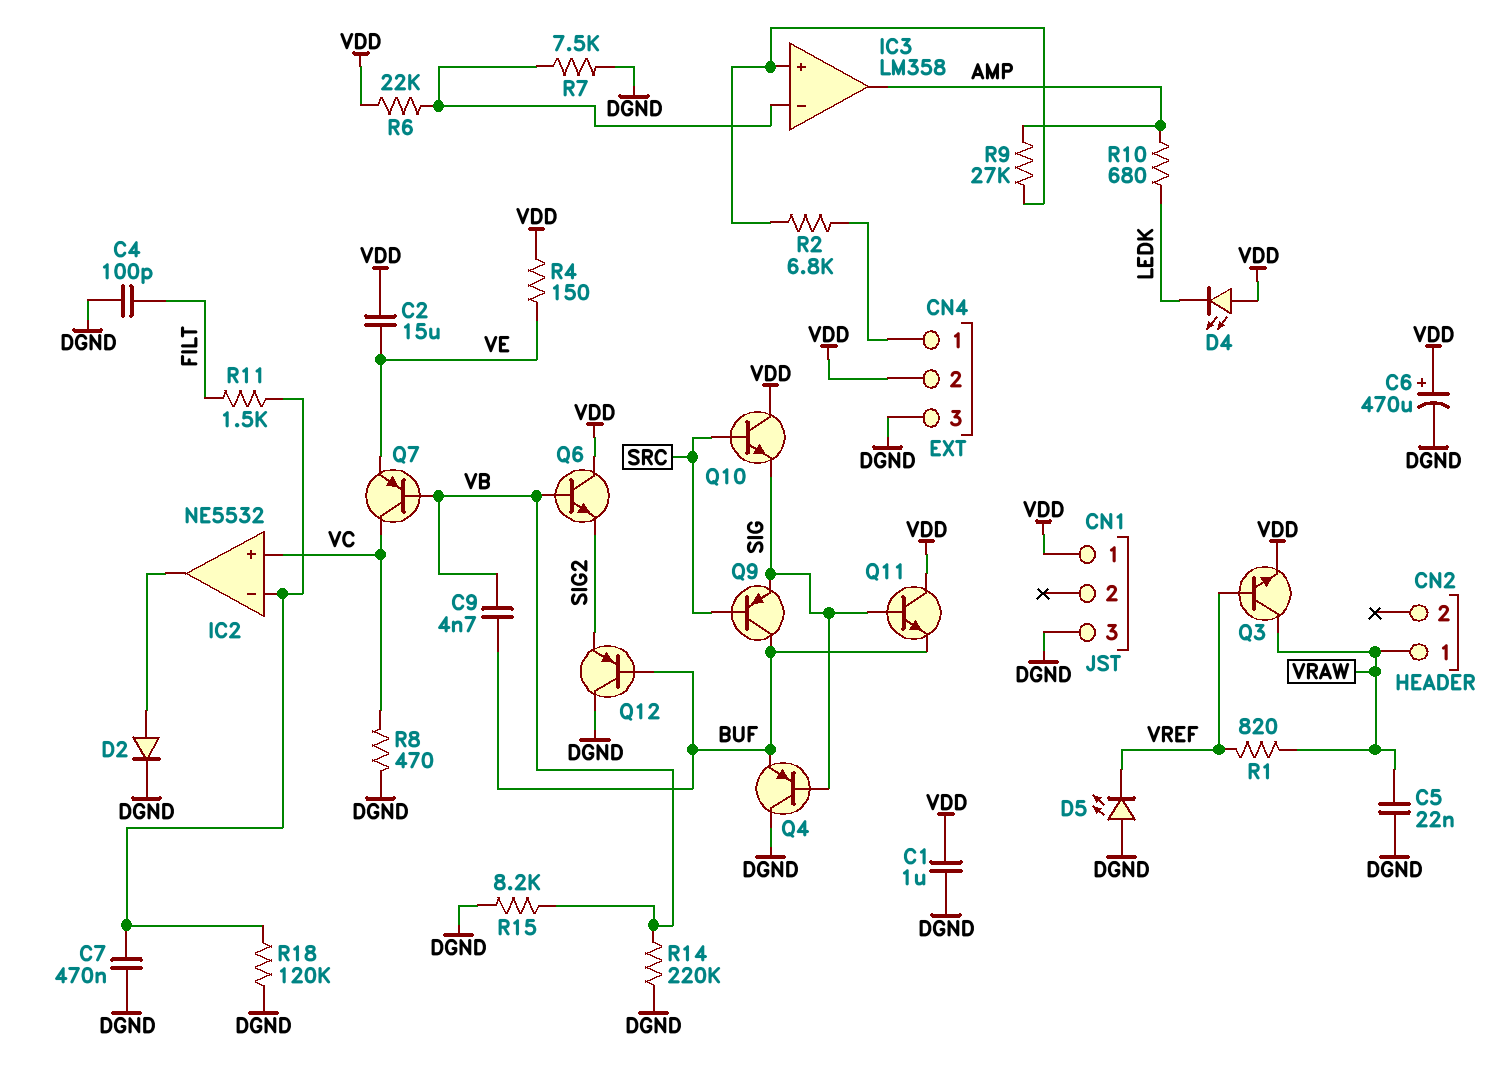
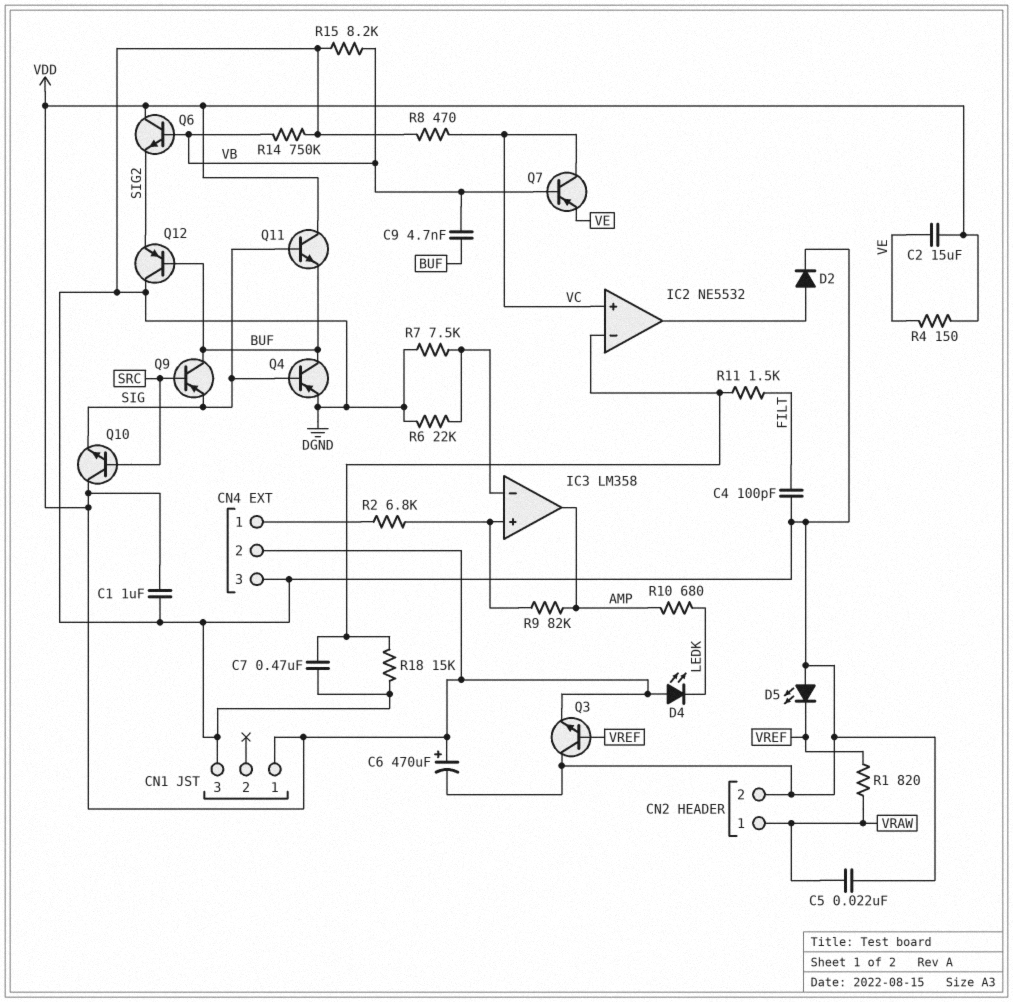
CN2 pin 2: none -> DGND
Q3: NPN (B VREF, C VRAW, E VDD) -> NPN (B VREF, C DGND, E VDD)
Q4: PNP (B SIG, C DGND, E BUF) -> PNP (B SIG, C BUF, E DGND)
R6: 22k (IC3/in-, VDD) -> 22k (DGND, IC3/in-)
R9: 27k (AMP, IC3/in+) -> 82k (AMP, IC3/in+)
R14: 220k (DGND, VB) -> 750k (DGND, VB)
R18: 120k (DGND, IC2/in-) -> 15k (DGND, IC2/in-)

